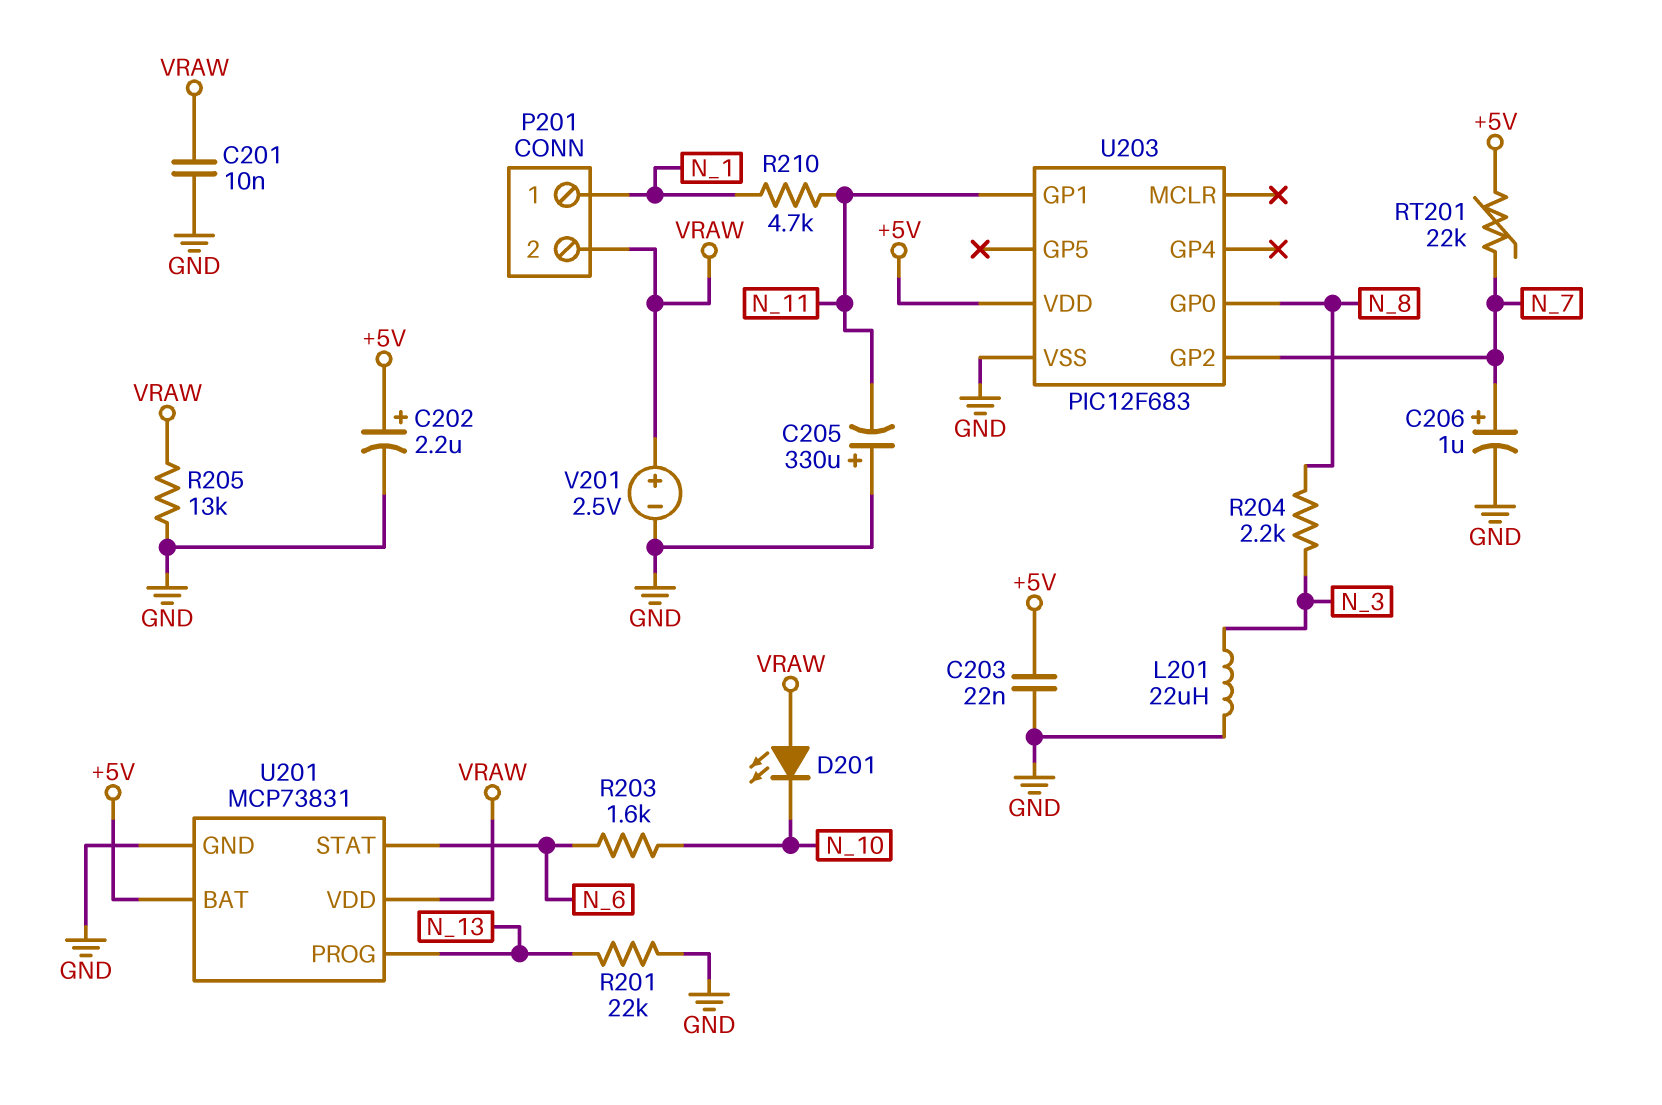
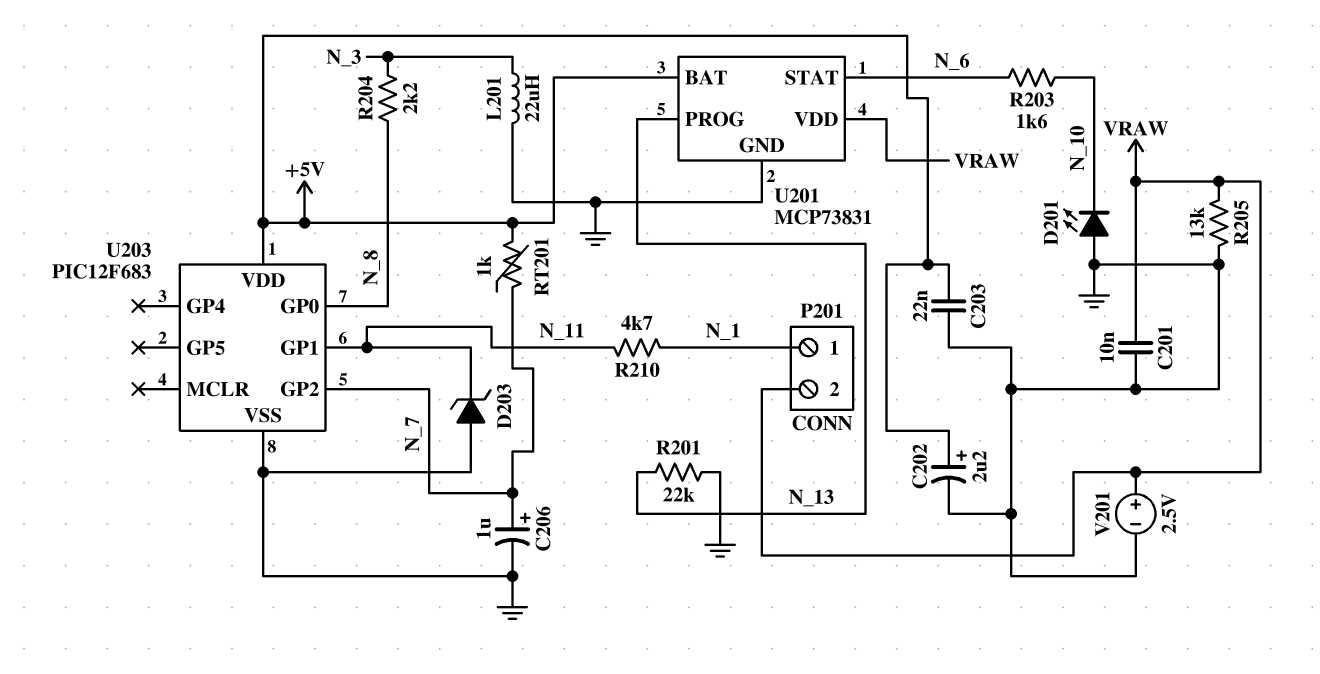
C205: 330uF (plus GND, minus N_11) -> none
D201: LED (A VRAW, K N_10) -> LED (A GND, K N_10)
D203: none -> zener (A GND, K N_11)
RT201: 22k (+5V, N_7) -> 1k (+5V, N_7)

